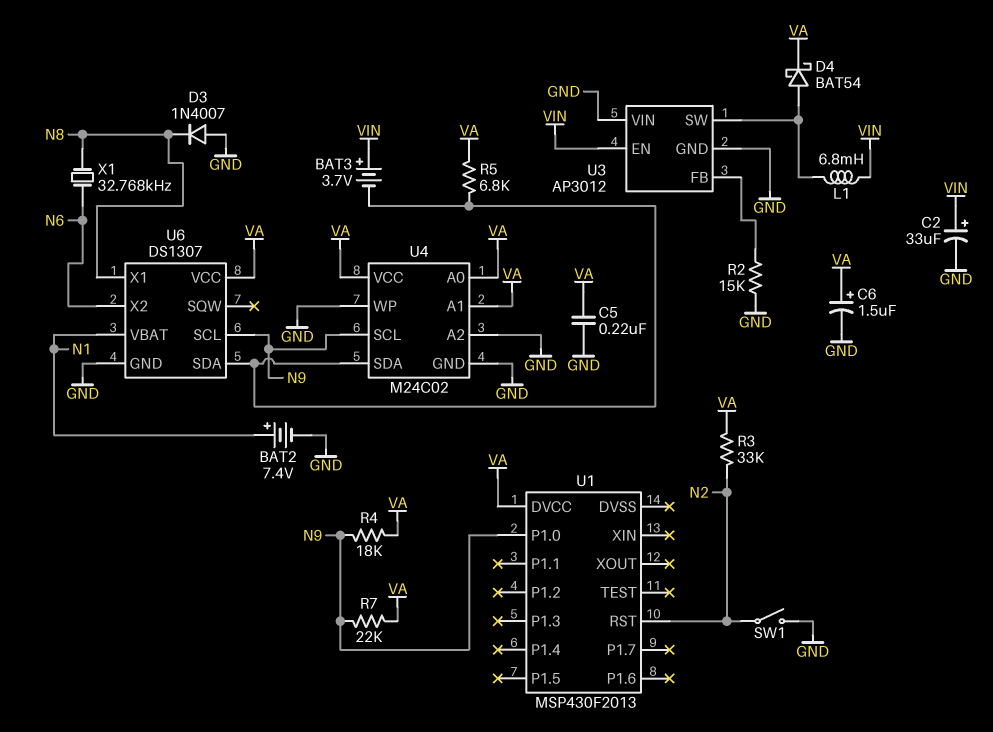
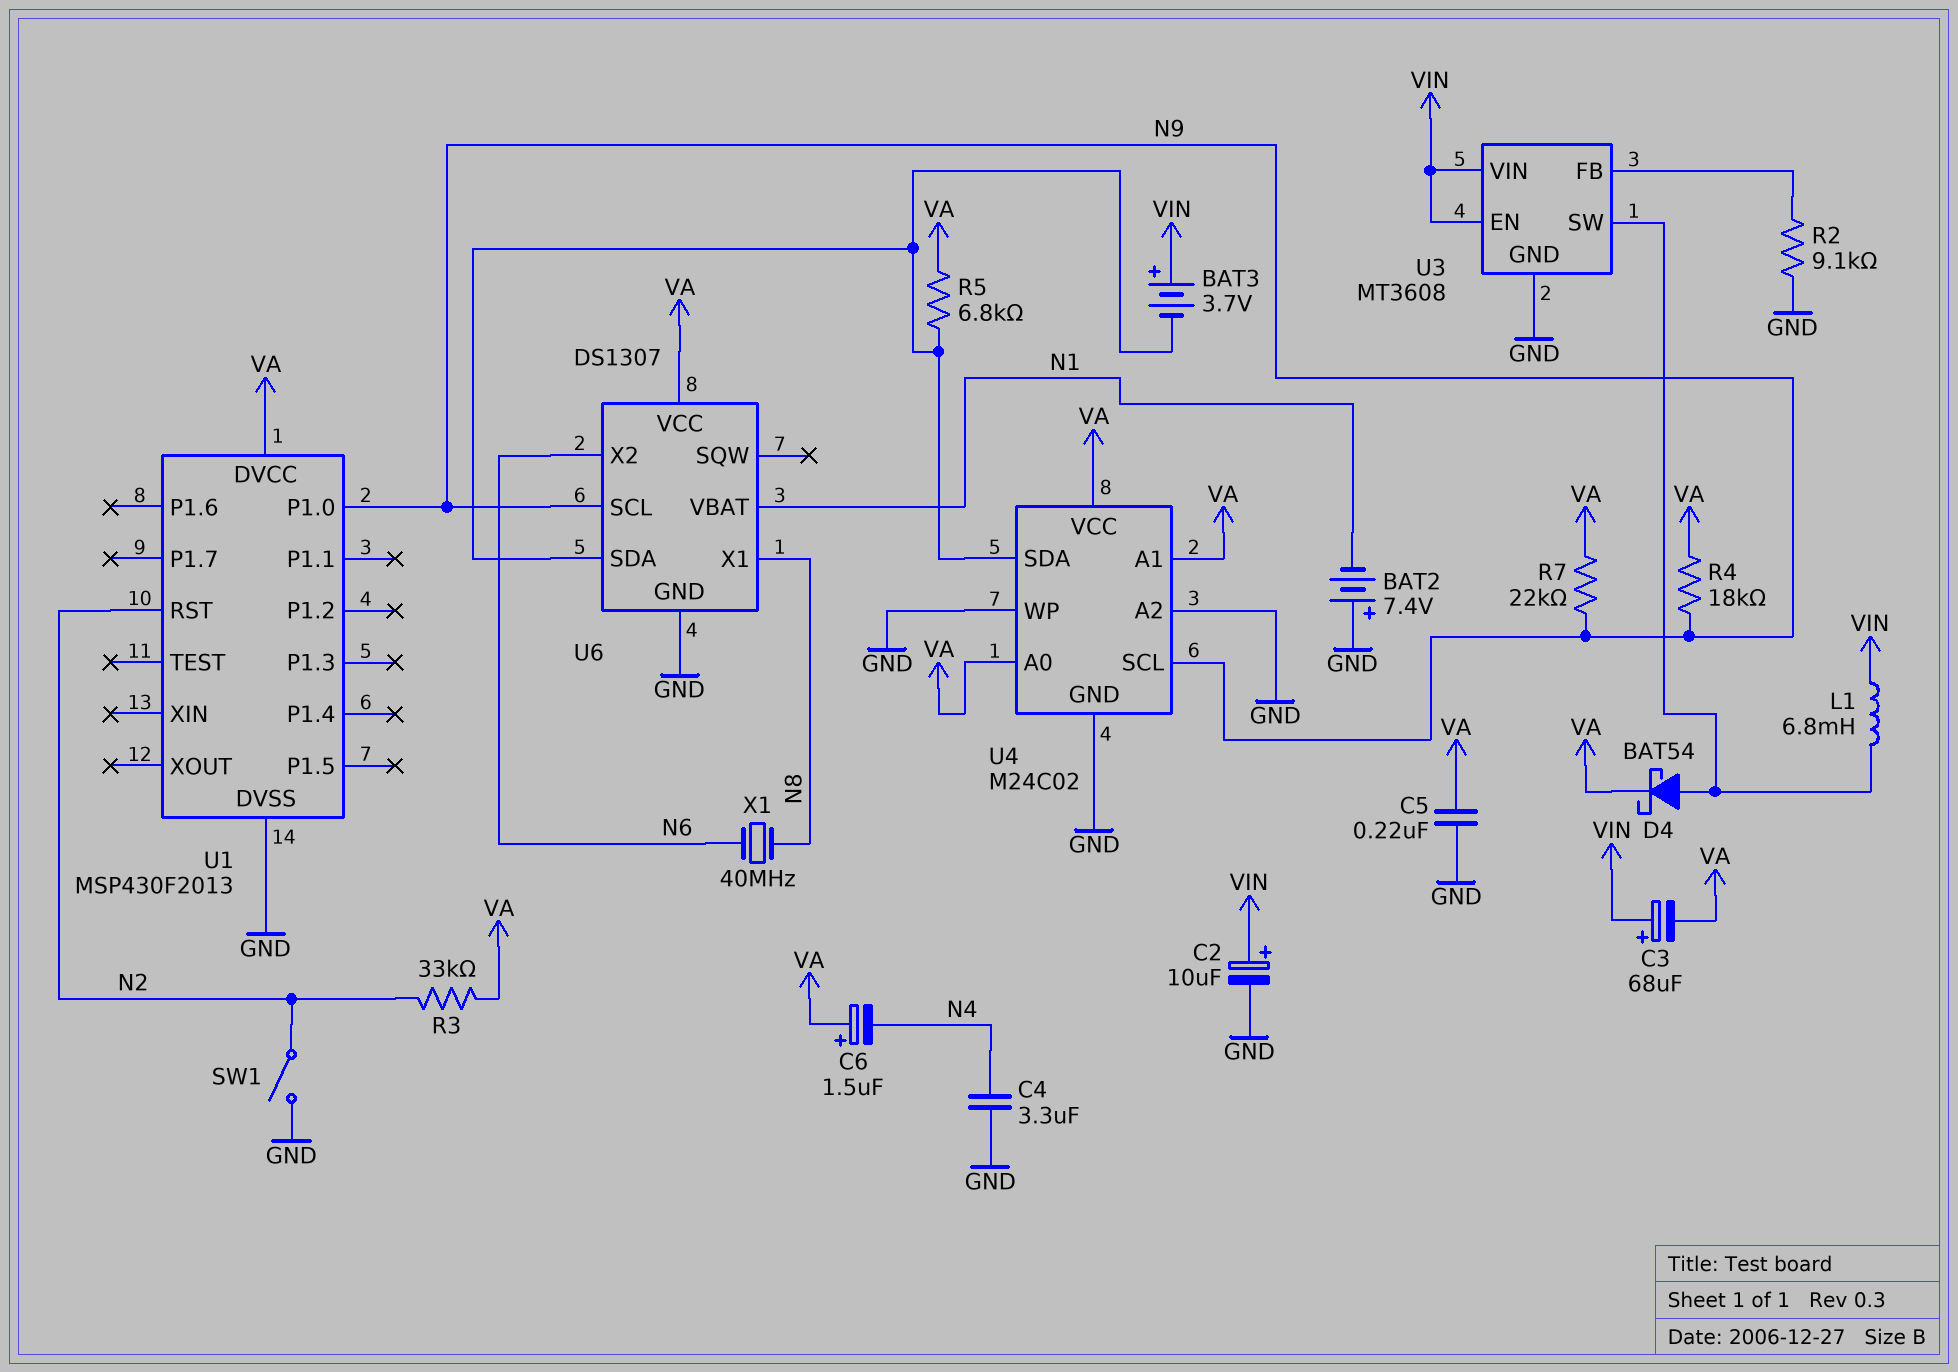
BAT2: 7.4V (plus N1, minus GND) -> 7.4V (plus GND, minus N1)
C2: 33uF (plus VIN, minus GND) -> 10uF (plus VIN, minus GND)
C3: none -> 68uF (plus VIN, minus VA)
C4: none -> 3.3uF (GND, N4)
C6: 1.5uF (plus VA, minus GND) -> 1.5uF (plus VA, minus N4)
D3: diode 1N4007 (A GND, K N8) -> none
R2: 15k (GND, U3/FB) -> 9.1k (GND, U3/FB)
U1 pin DVSS: none -> GND
U3: AP3012 -> MT3608
U3 pin VIN: GND -> VIN
X1: 32.768kHz (N6, N8) -> 40MHz (N6, N8)

